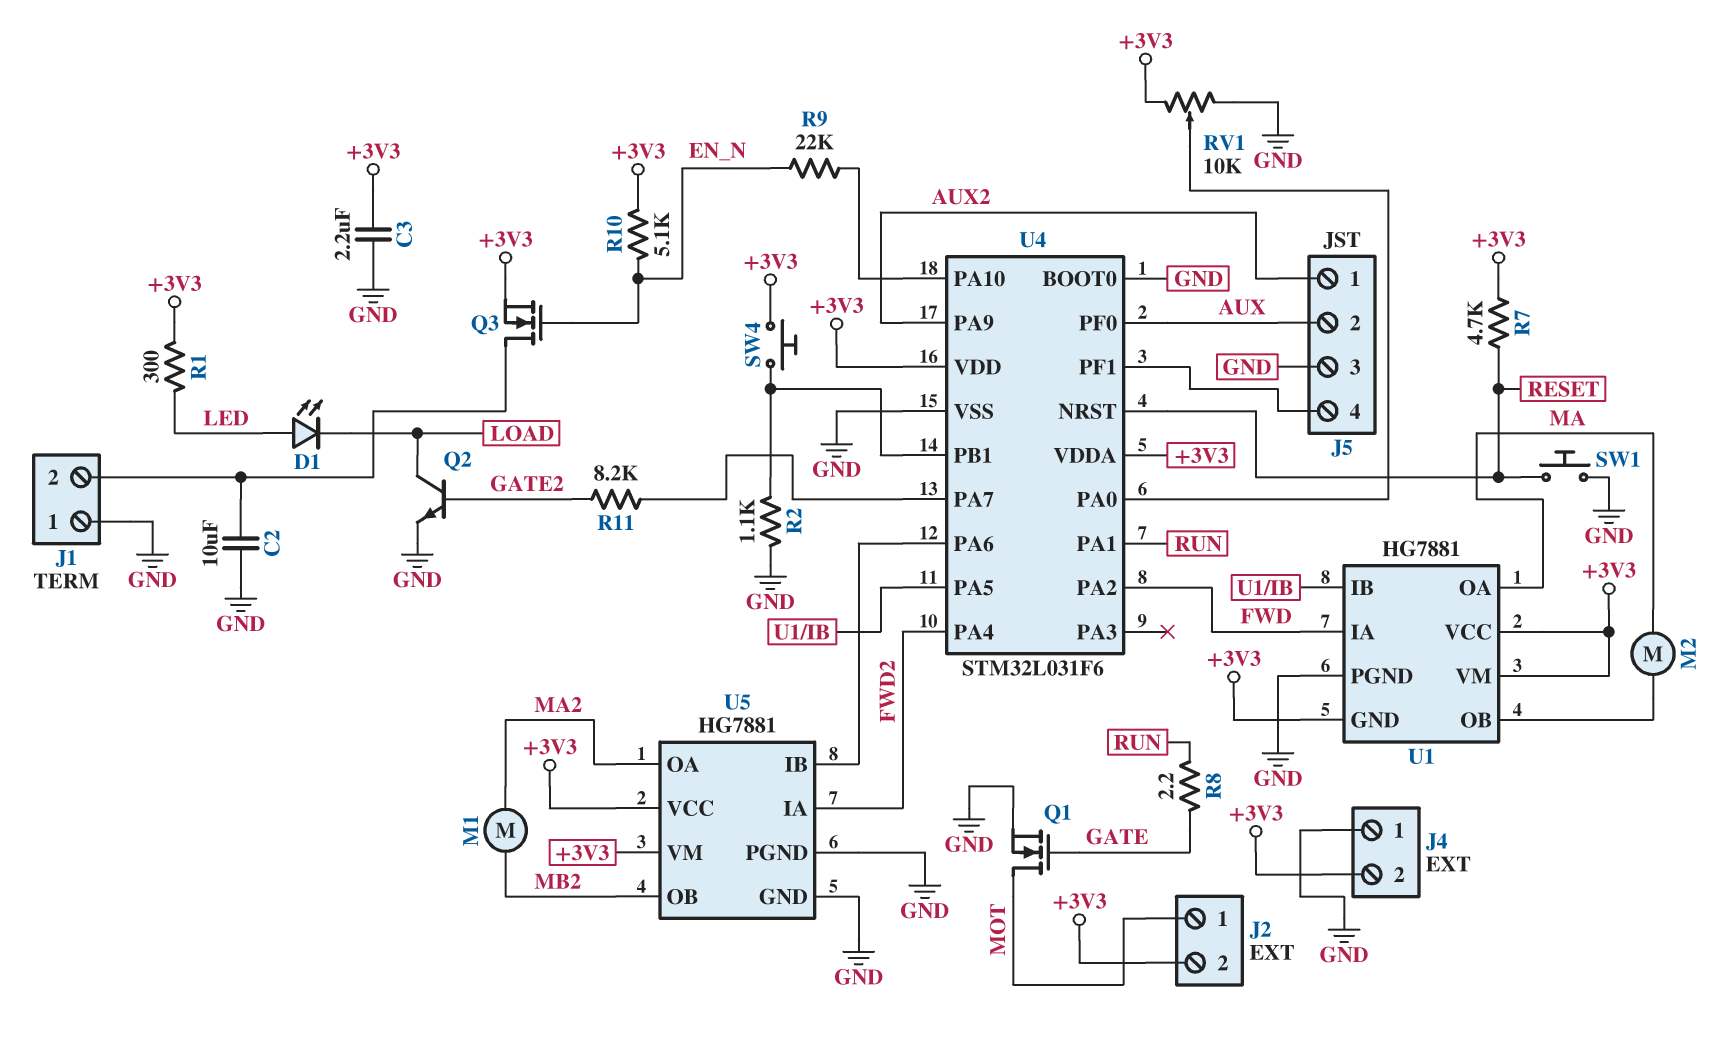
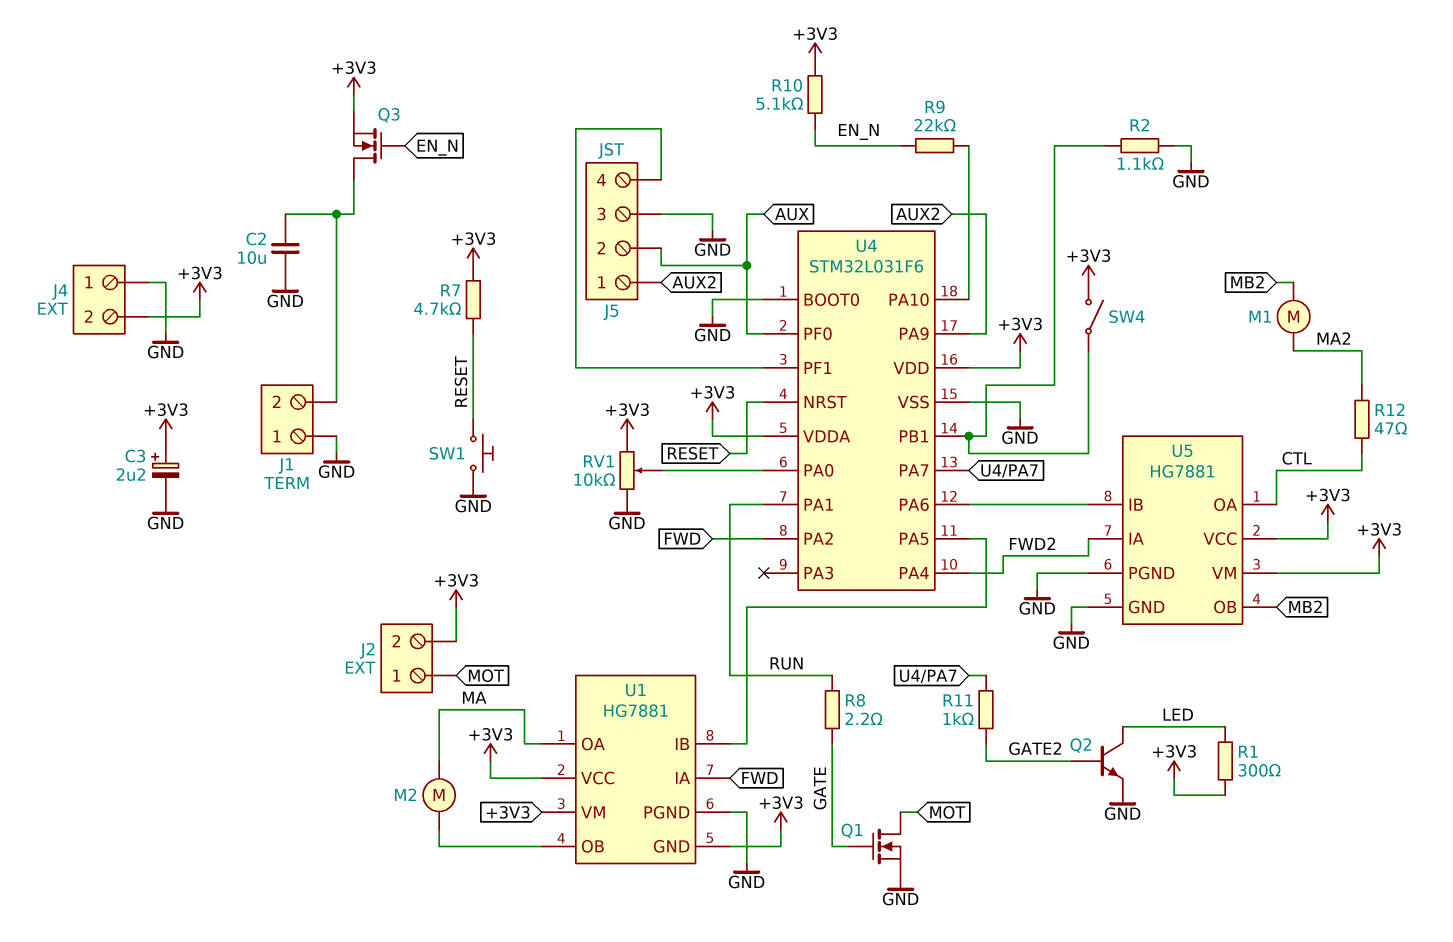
C3: 2.2uF (+3V3, GND) -> 2.2uF (plus +3V3, minus GND)
D1: LED (A LED, K LOAD) -> none
Q2: NPN (B GATE2, C LOAD, E GND) -> NPN (B GATE2, C LED, E GND)
R11: 8.2k (GATE2, U4/PA7) -> 1k (GATE2, U4/PA7)
R12: none -> 47 (CTL, MA2)
SW4: button (+3V3, U4/PB1) -> switch (+3V3, U4/PB1)
U5 pin OA: MA2 -> CTL

